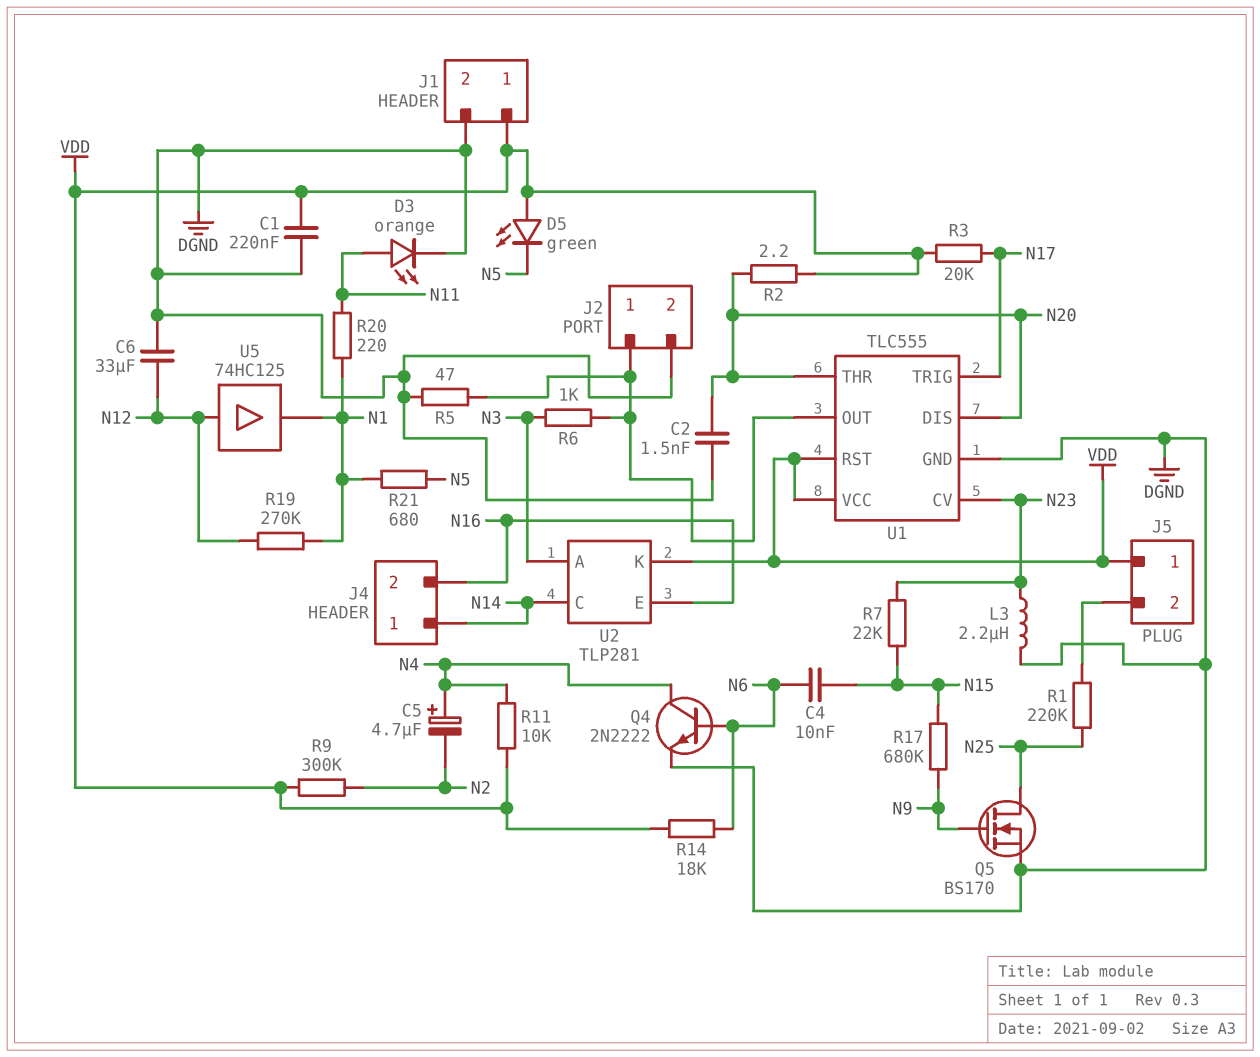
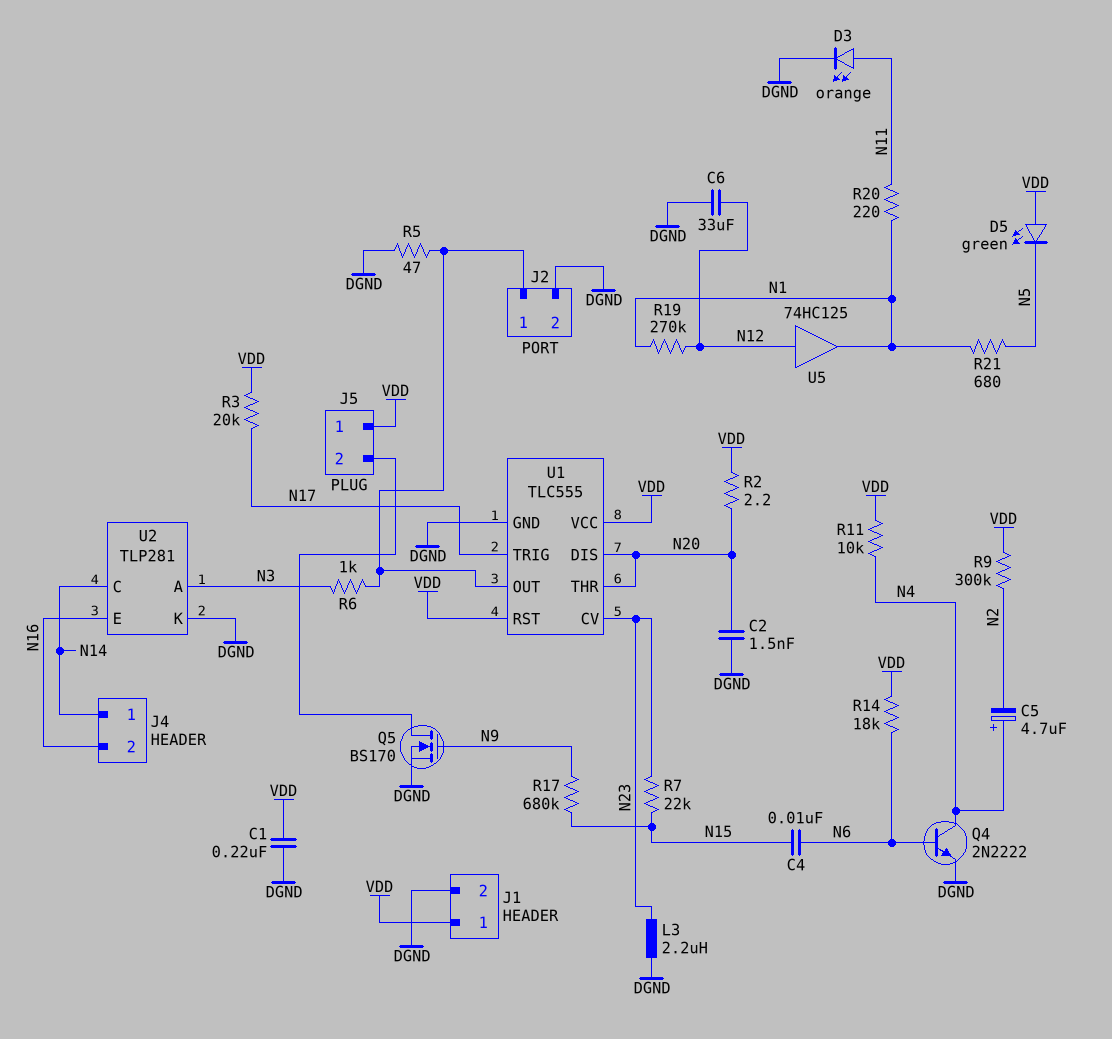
Q5: NMOS BS170 (G N9, D N25, S DGND) -> NMOS BS170 (G N9, D J5/2, S DGND)
R1: 220k (J5/2, N25) -> none
U2 pin K: VDD -> DGND

